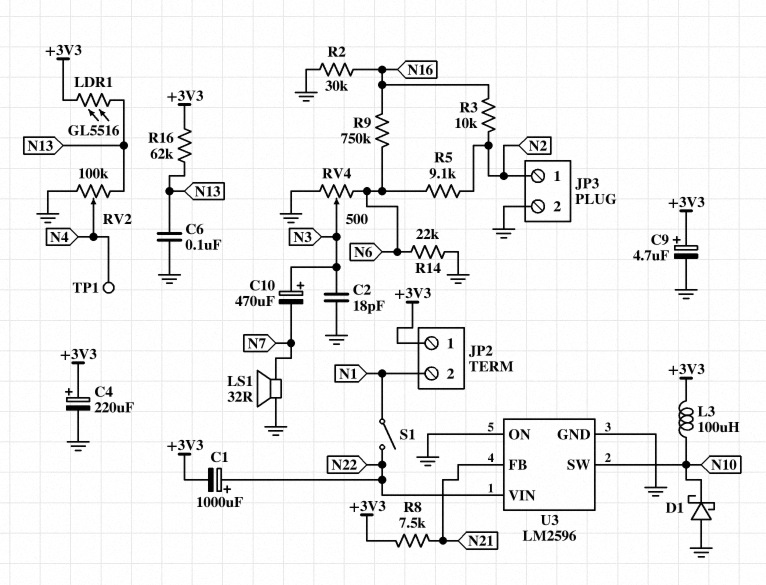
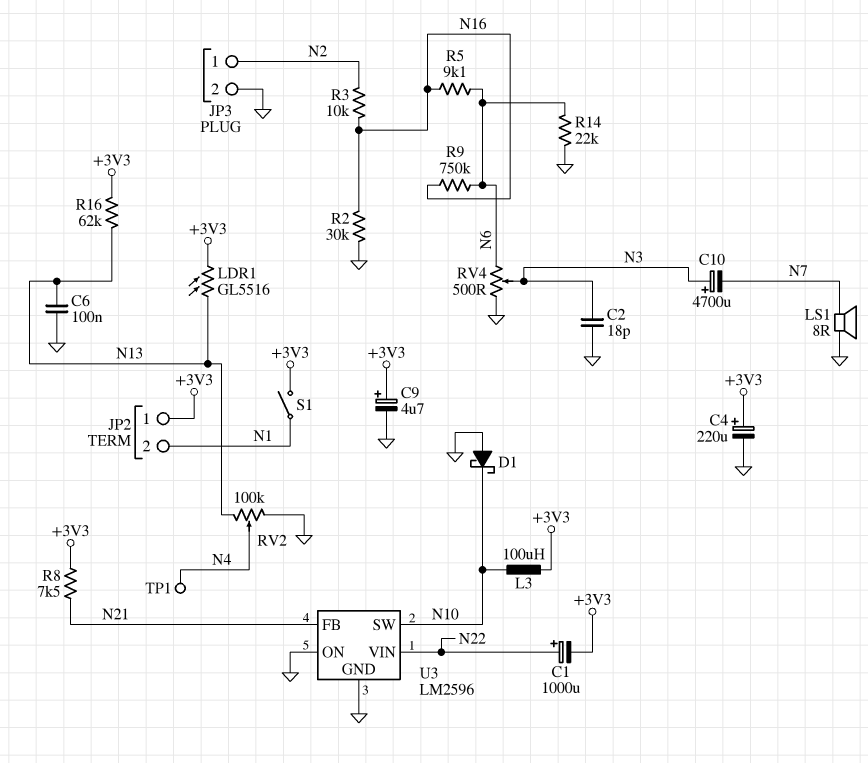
C10: 470uF (plus N3, minus N7) -> 4700uF (plus N3, minus N7)
LS1: speaker 32R (GND, N7) -> speaker 8R (GND, N7)
R5: 9.1k (N2, N6) -> 9.1k (N6, N16)
S1: switch (N1, N22) -> switch (+3V3, N1)

